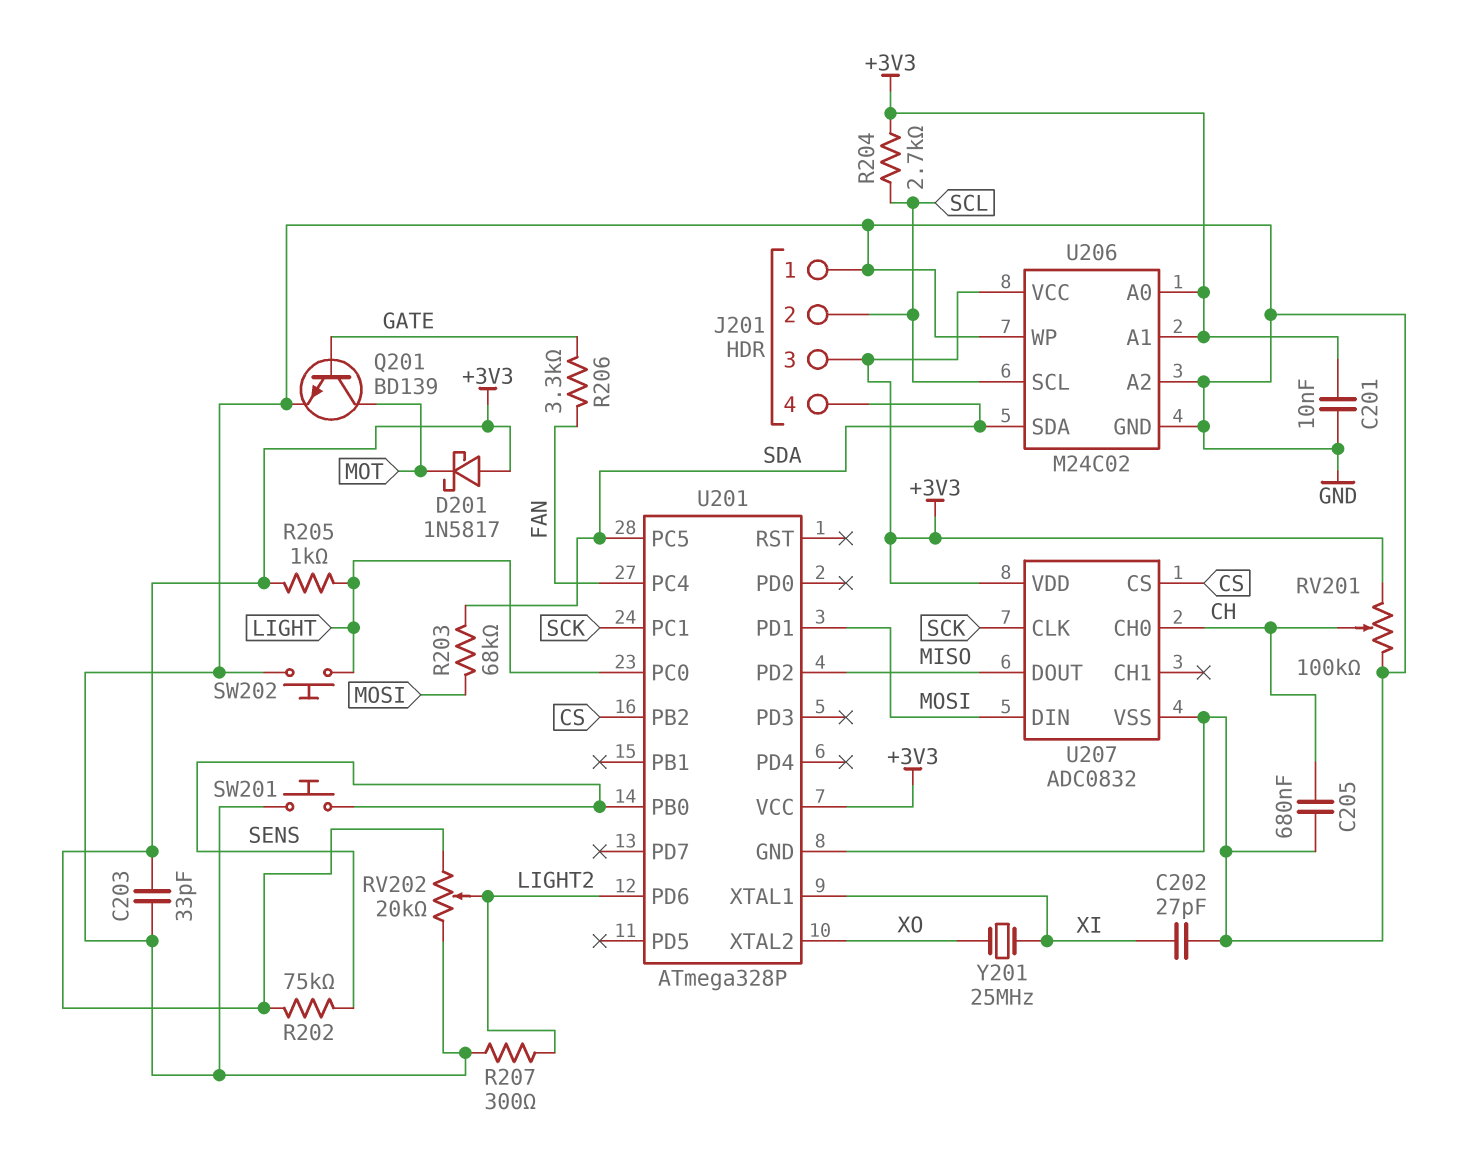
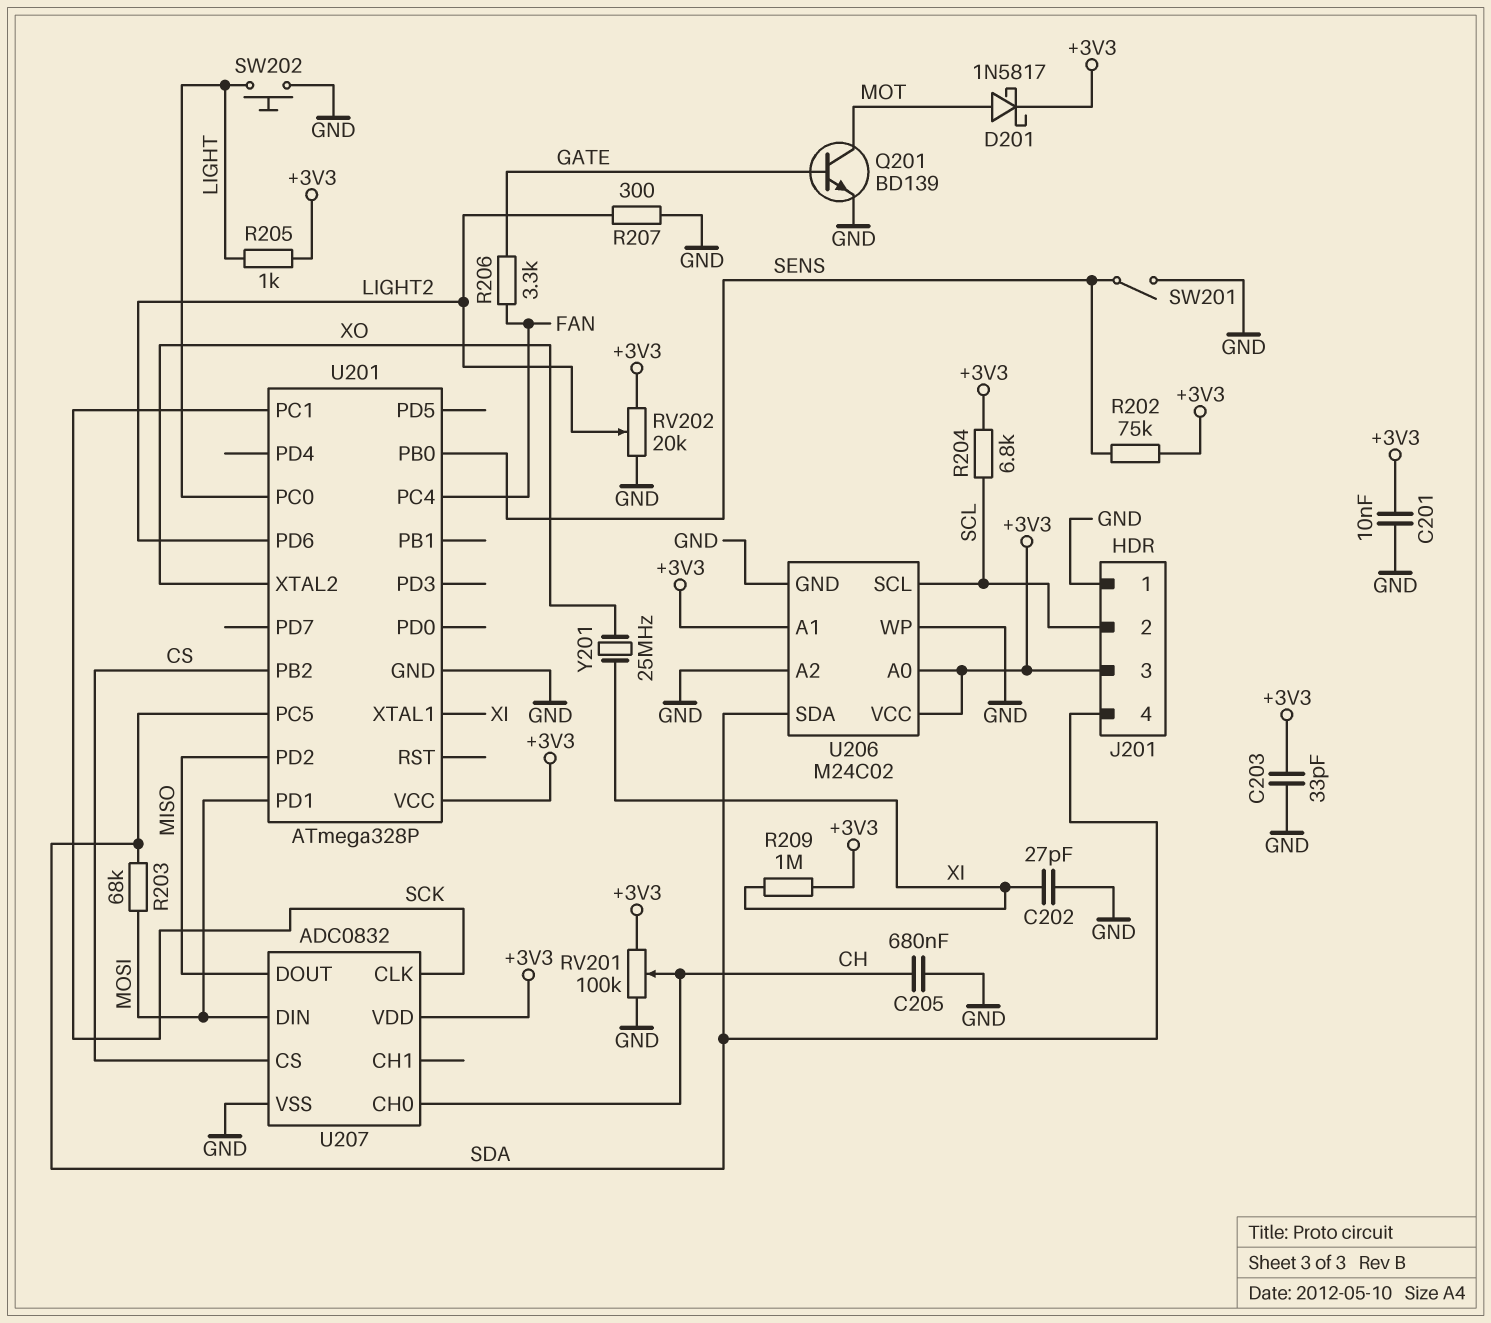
D201: schottky 1N5817 (A +3V3, K MOT) -> schottky 1N5817 (A MOT, K +3V3)
R204: 2.7k (+3V3, SCL) -> 6.8k (+3V3, SCL)
R209: none -> 1M (+3V3, XI)
SW201: button (GND, SENS) -> switch (GND, SENS)

